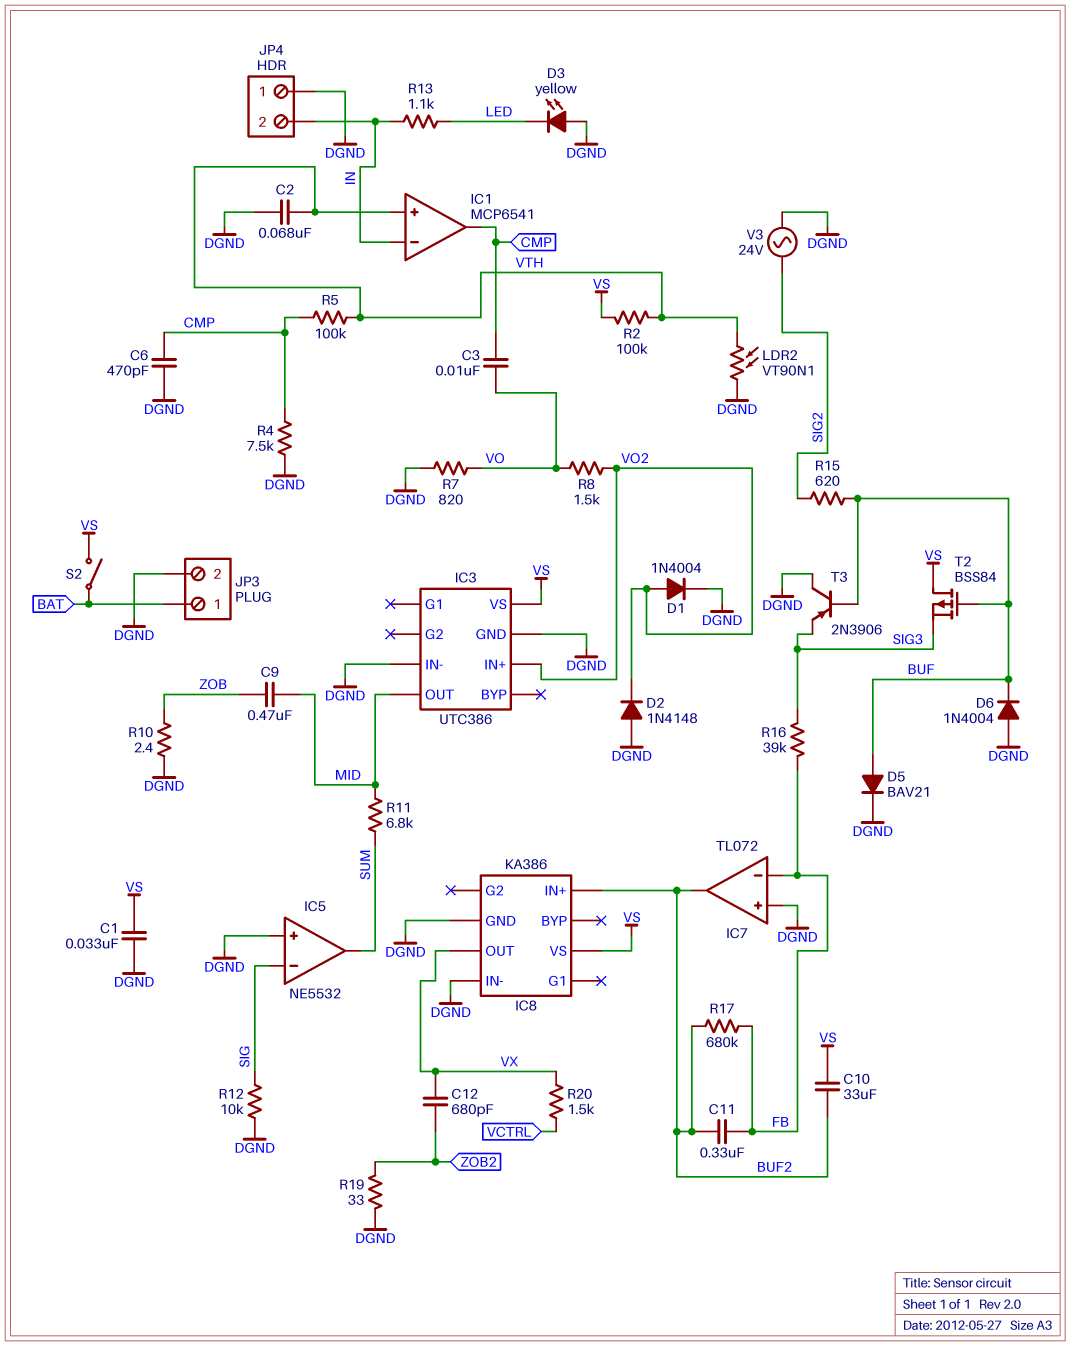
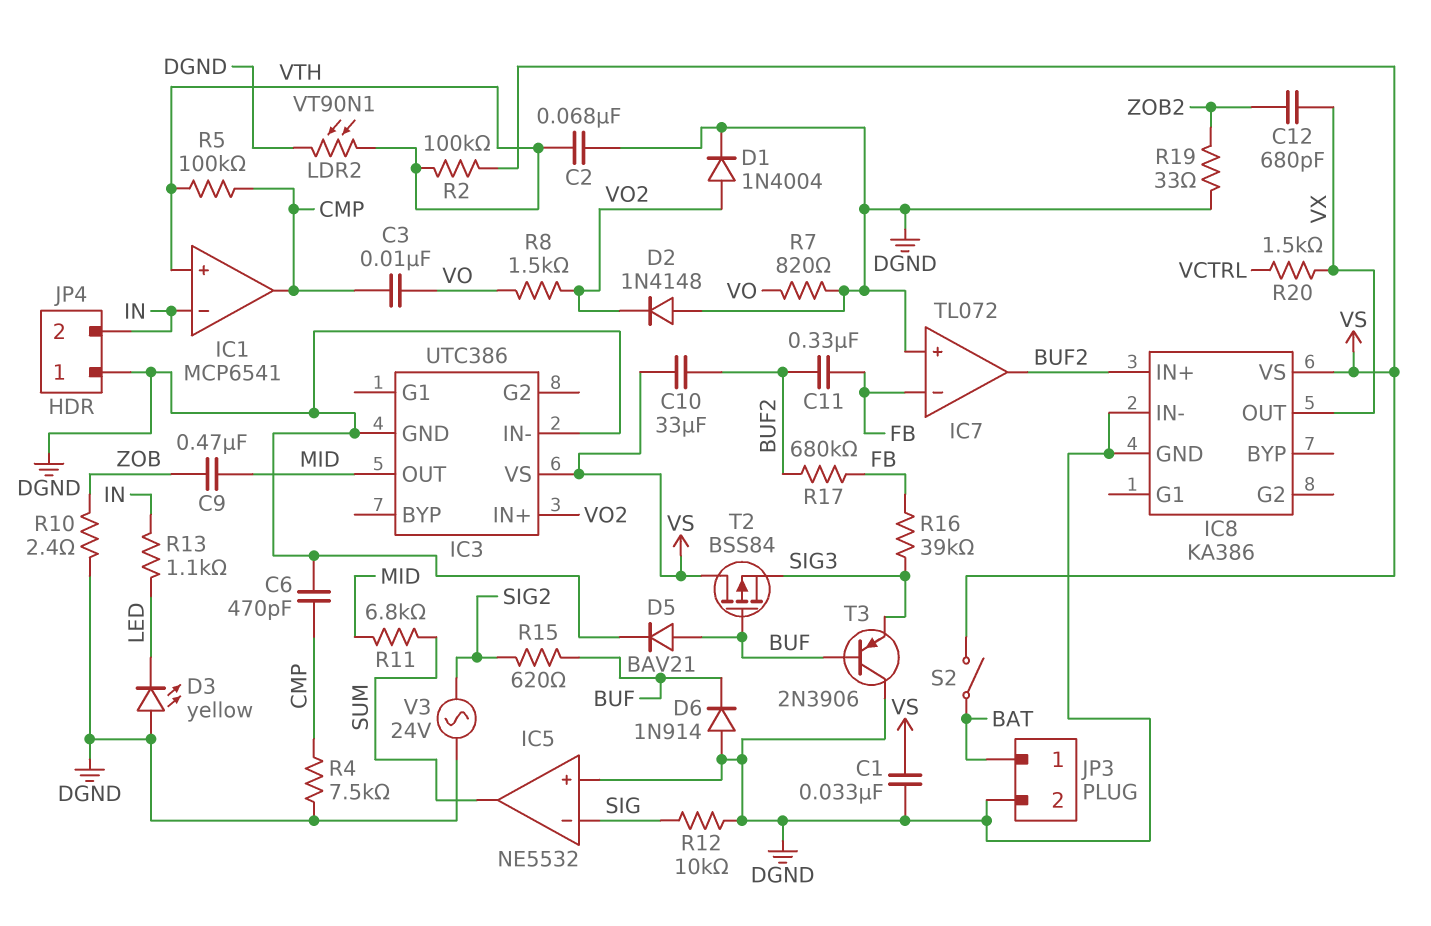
D6: diode 1N4004 (A DGND, K BUF) -> diode 1N914 (A DGND, K BUF)

